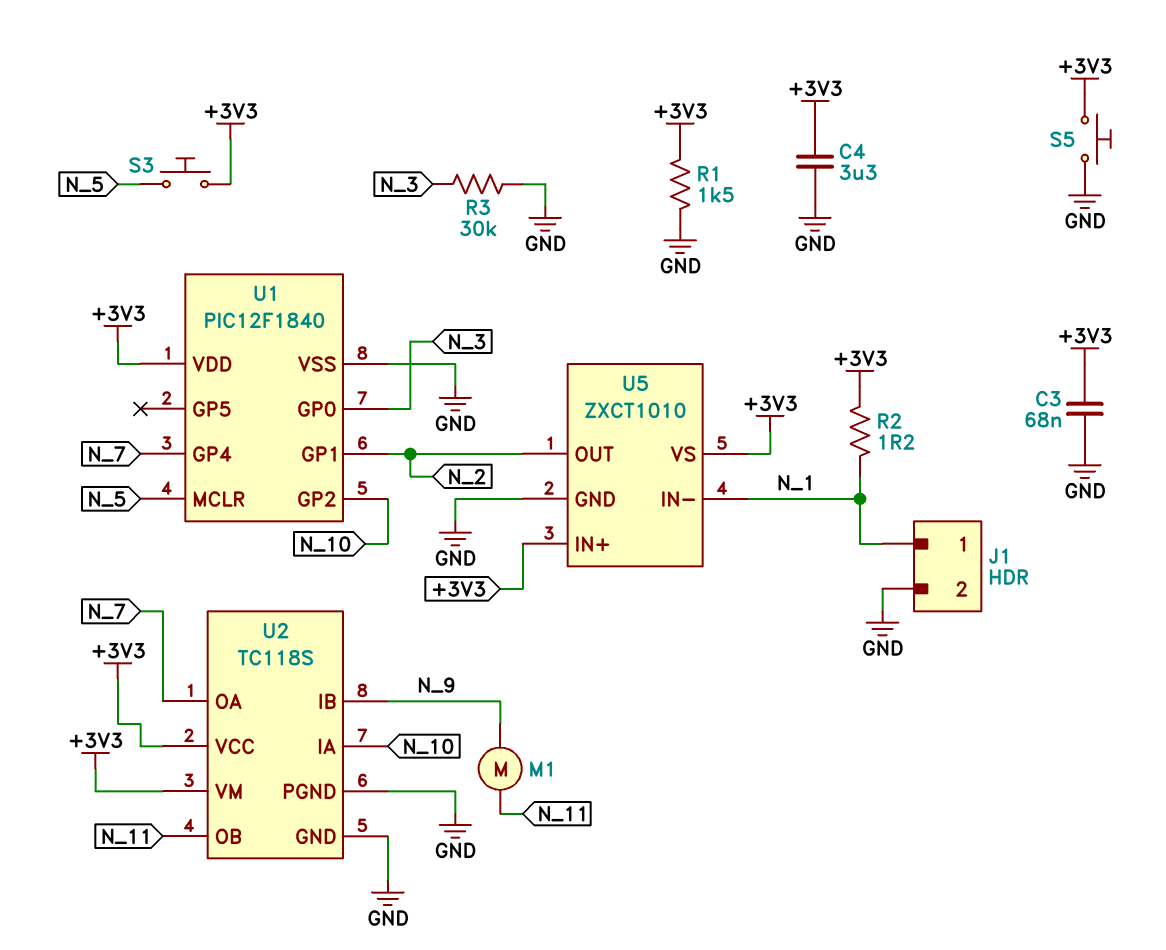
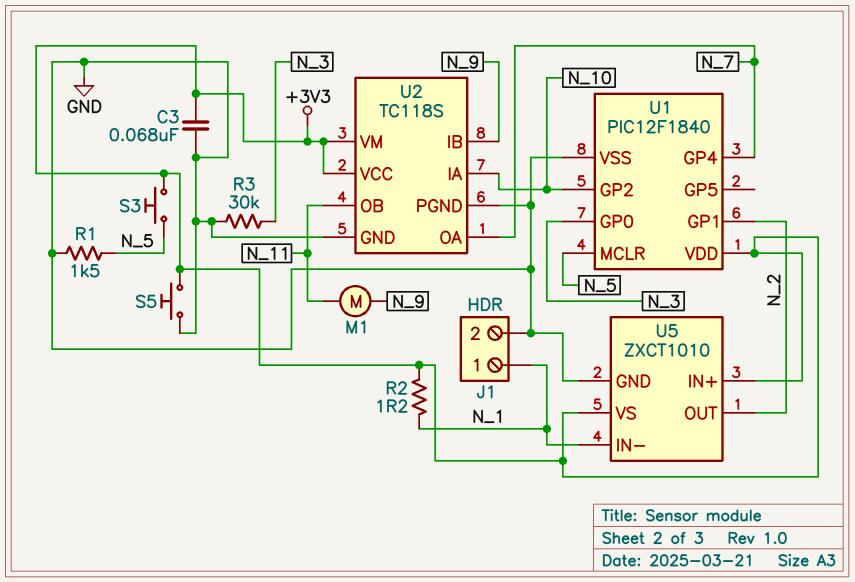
C4: 3.3uF (+3V3, GND) -> none
R1: 1.5k (+3V3, GND) -> 1.5k (GND, N_5)

